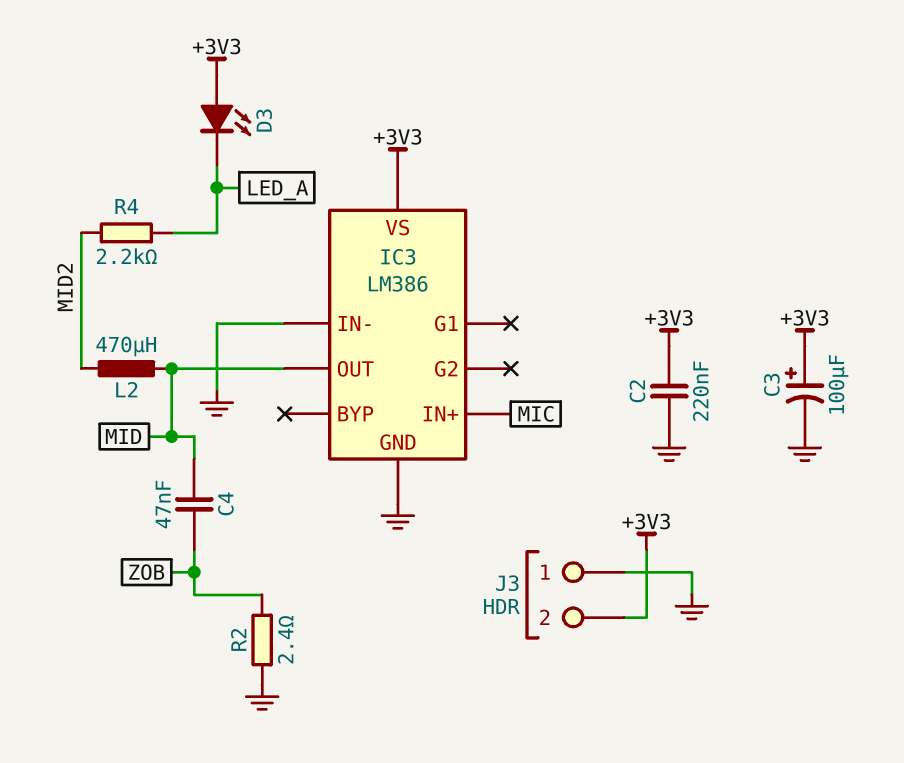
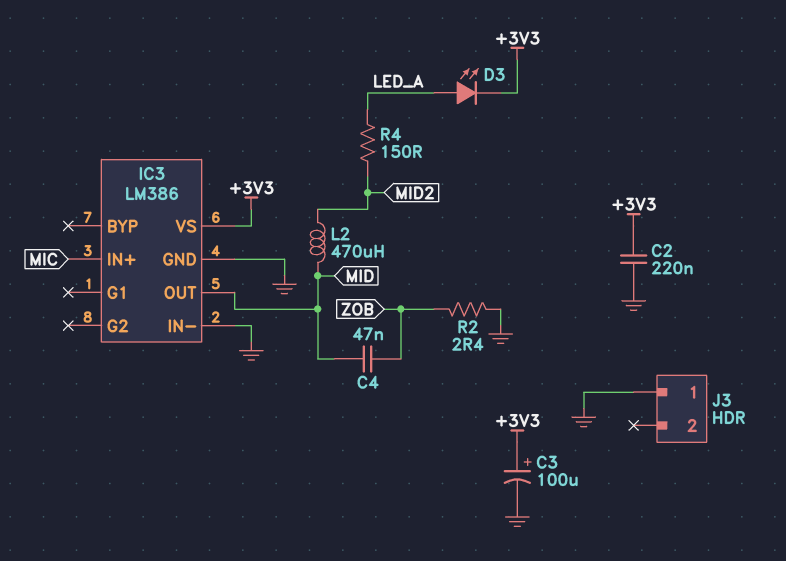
D3: LED (A +3V3, K LED_A) -> LED (A LED_A, K +3V3)
J3 pin 2: +3V3 -> none
R4: 2.2k (LED_A, MID2) -> 150 (LED_A, MID2)

